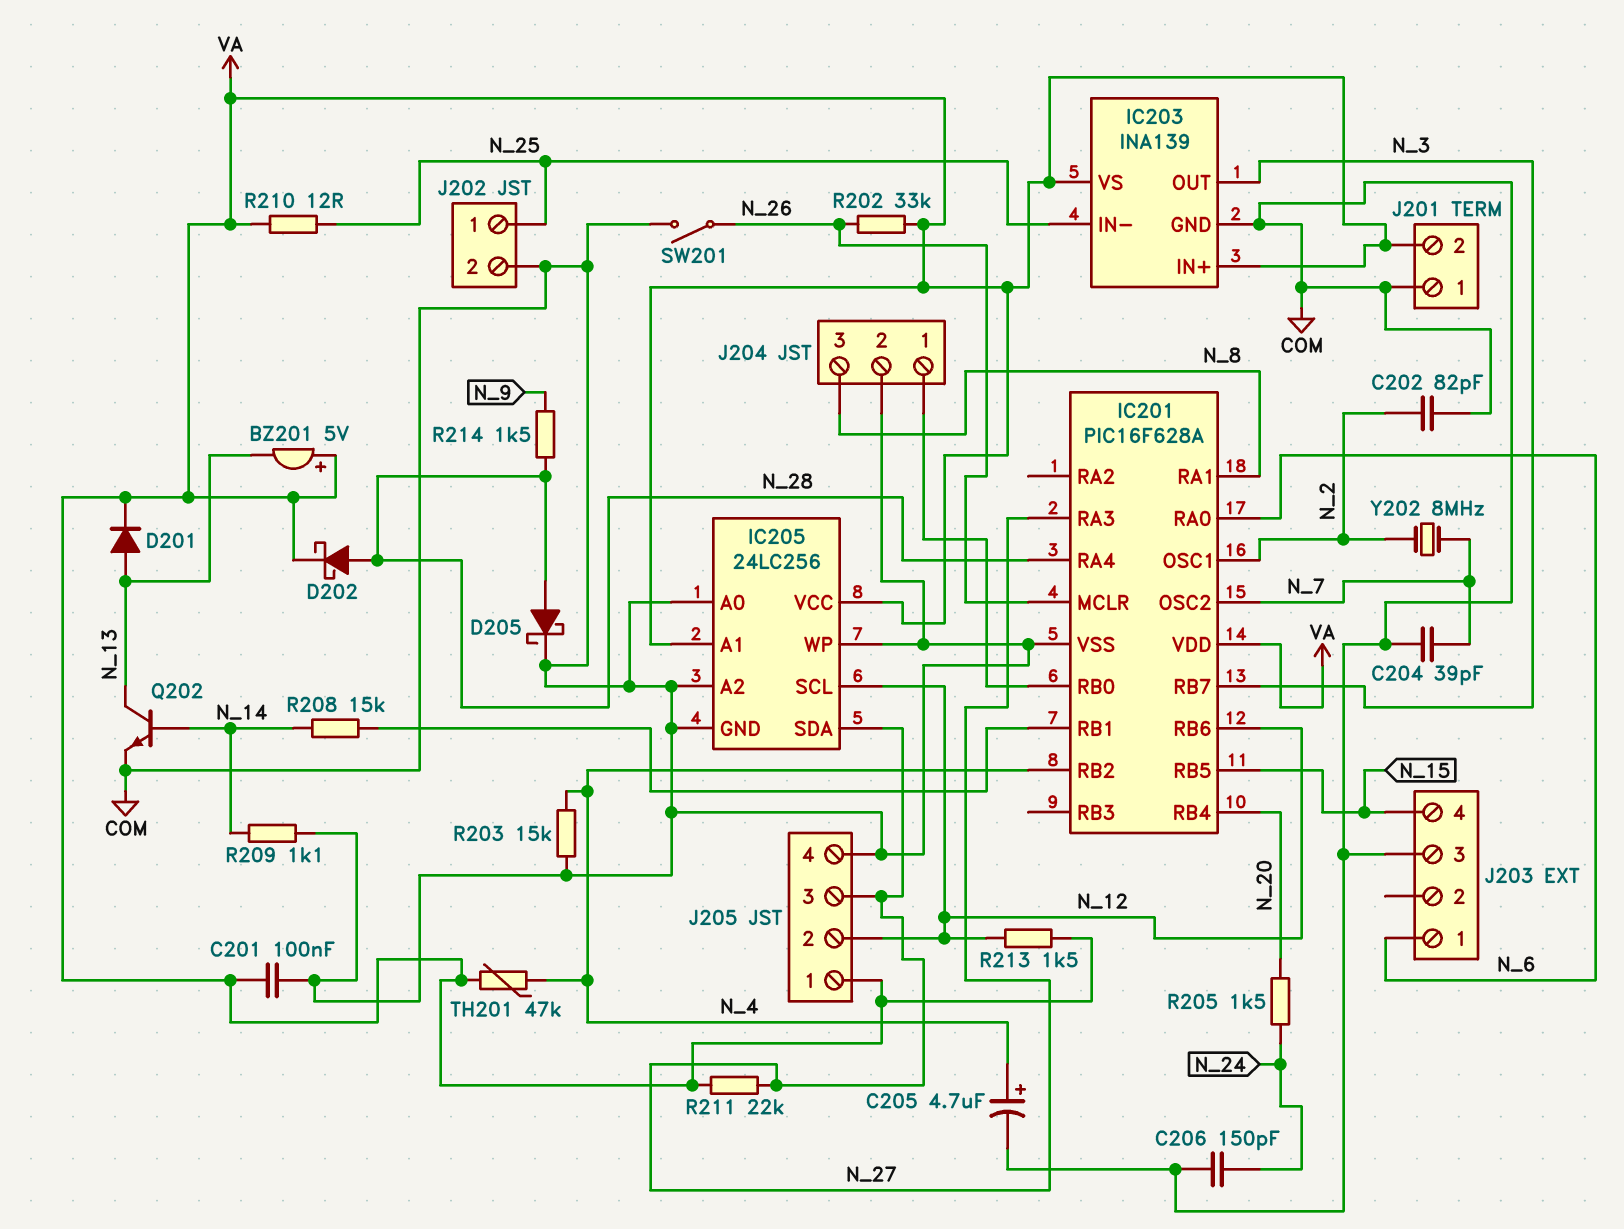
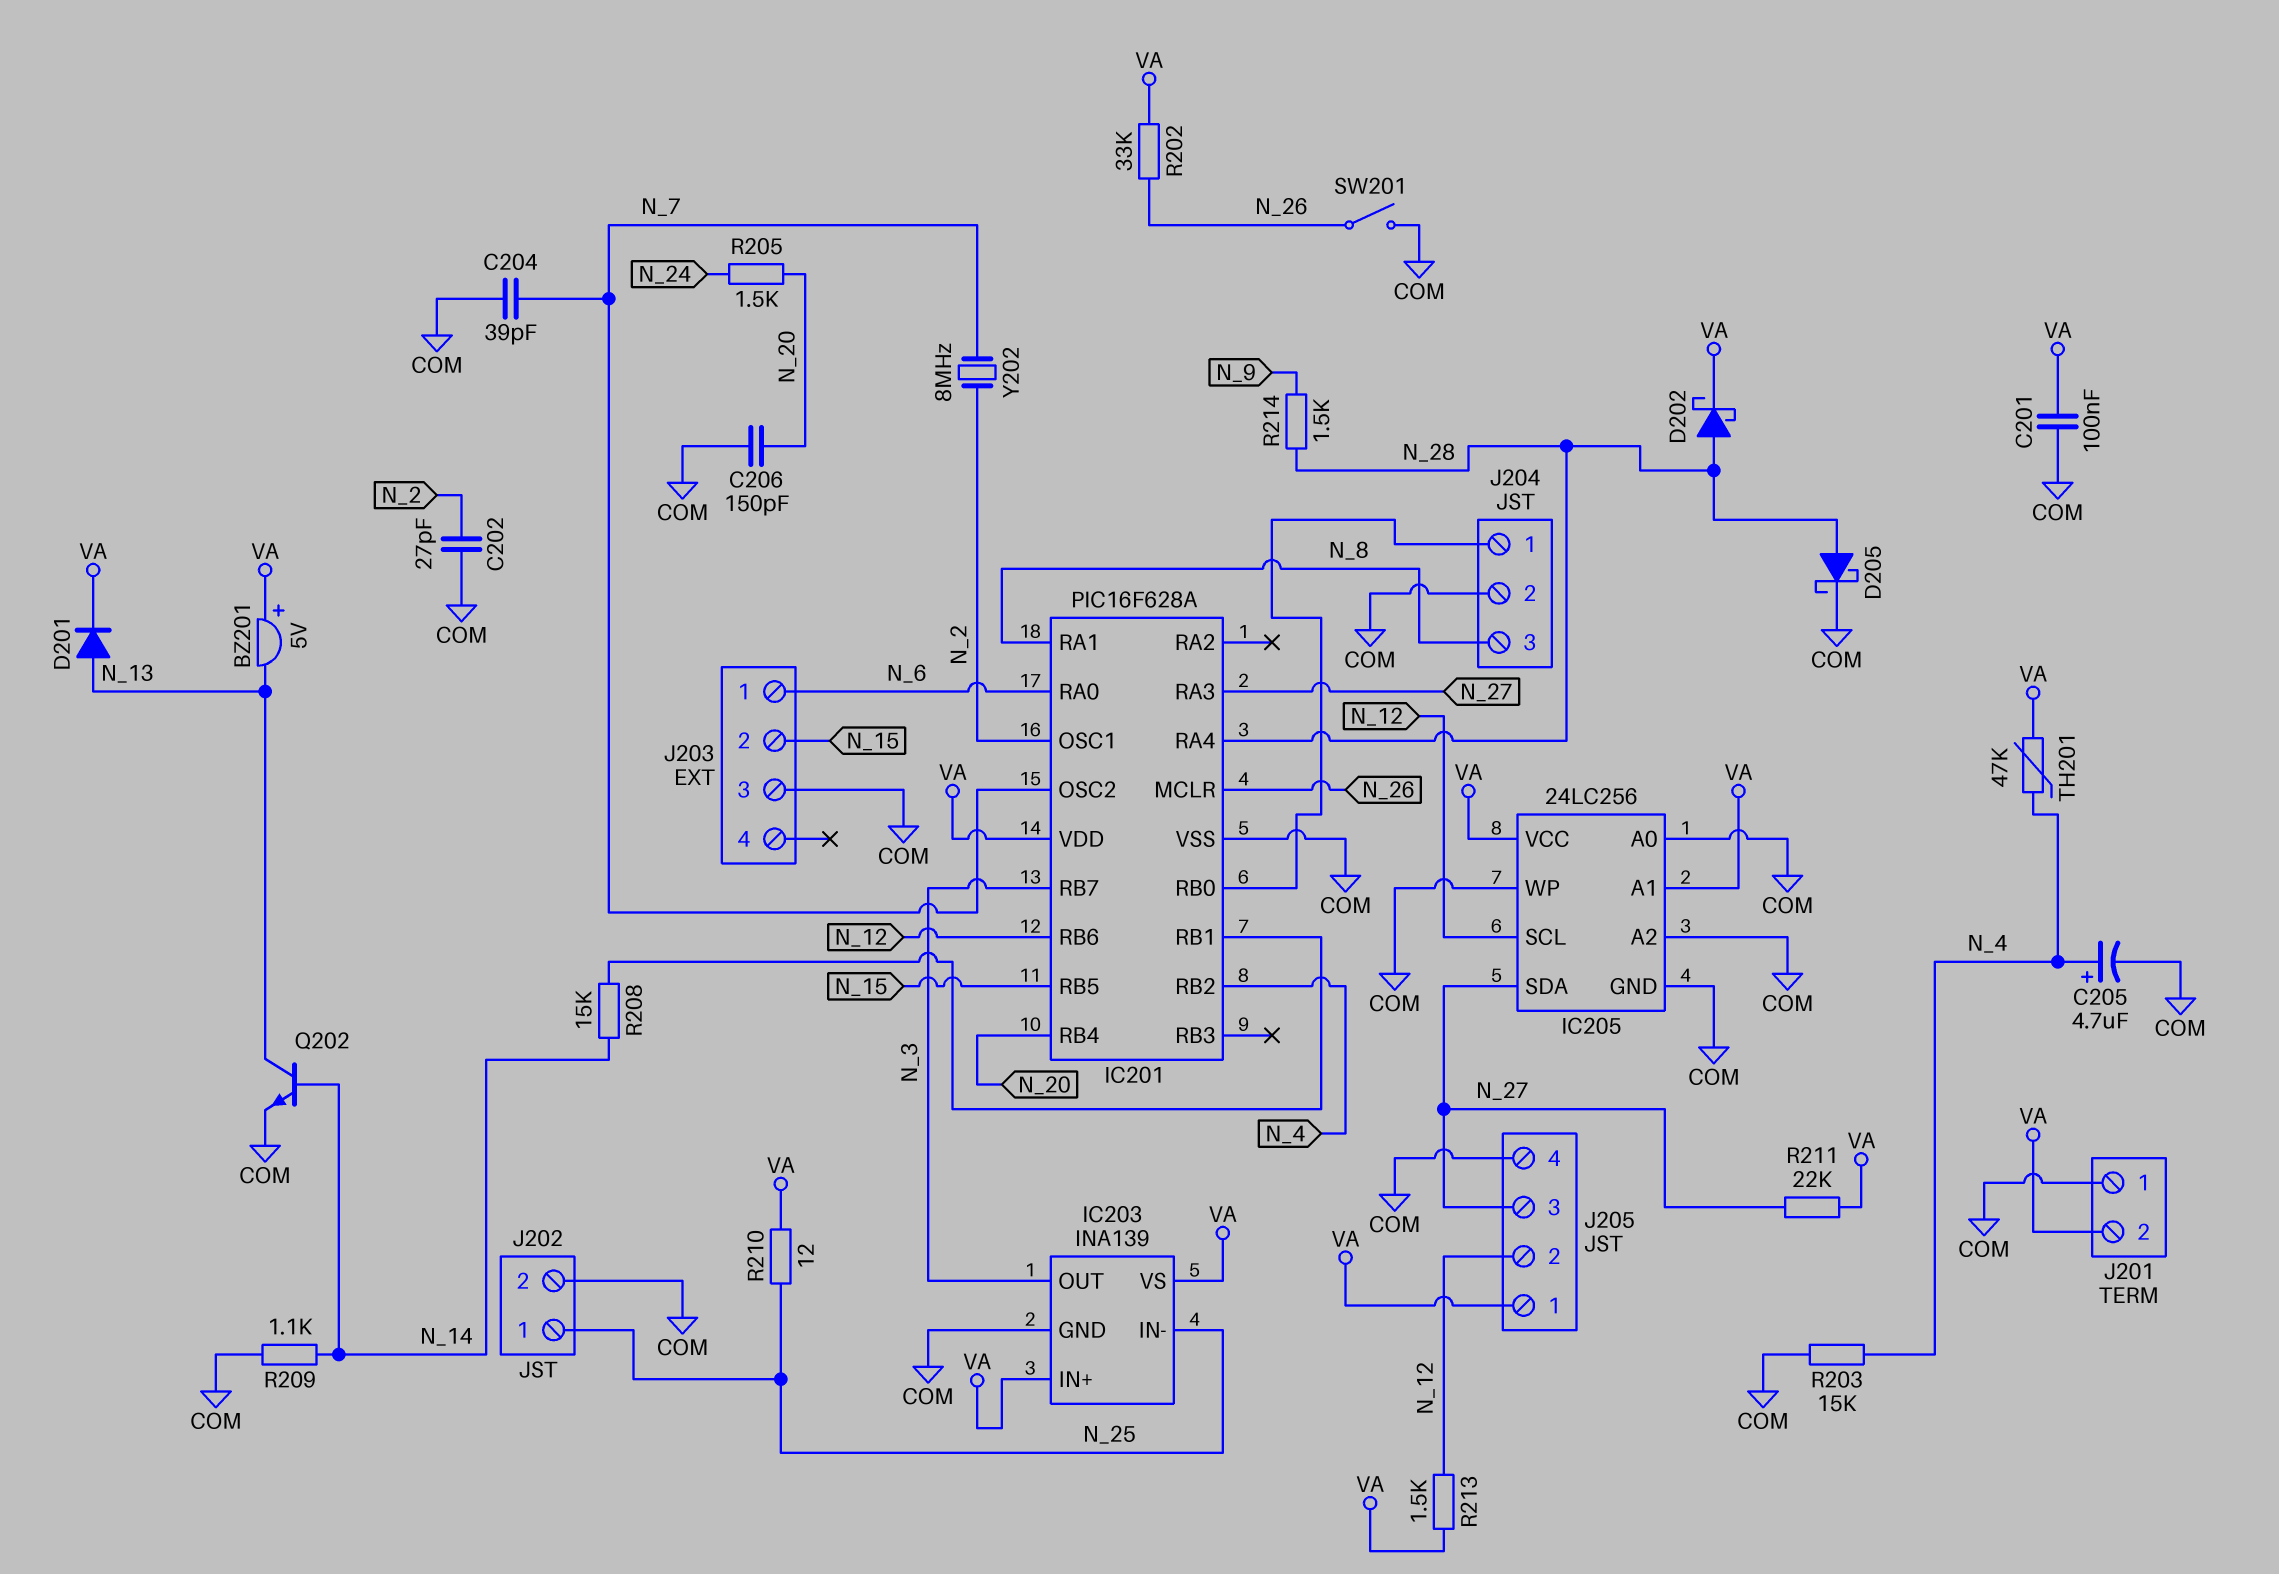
C202: 82pF (COM, N_2) -> 27pF (COM, N_2)
C206: 150pF (COM, N_24) -> 150pF (COM, N_20)
J203 pin 2: none -> N_15
J203 pin 4: N_15 -> none

